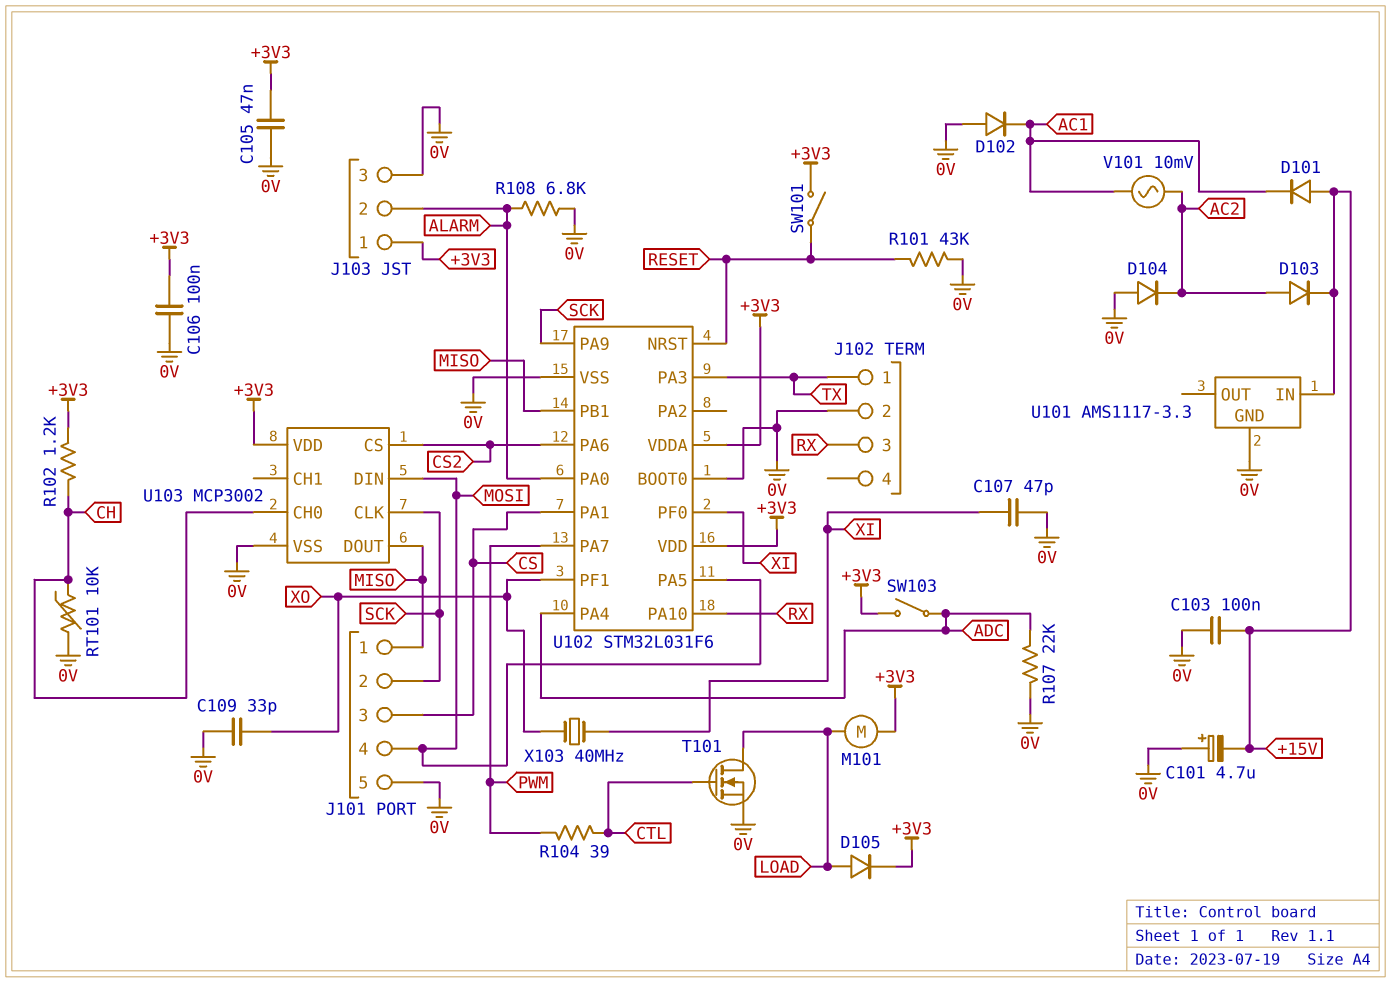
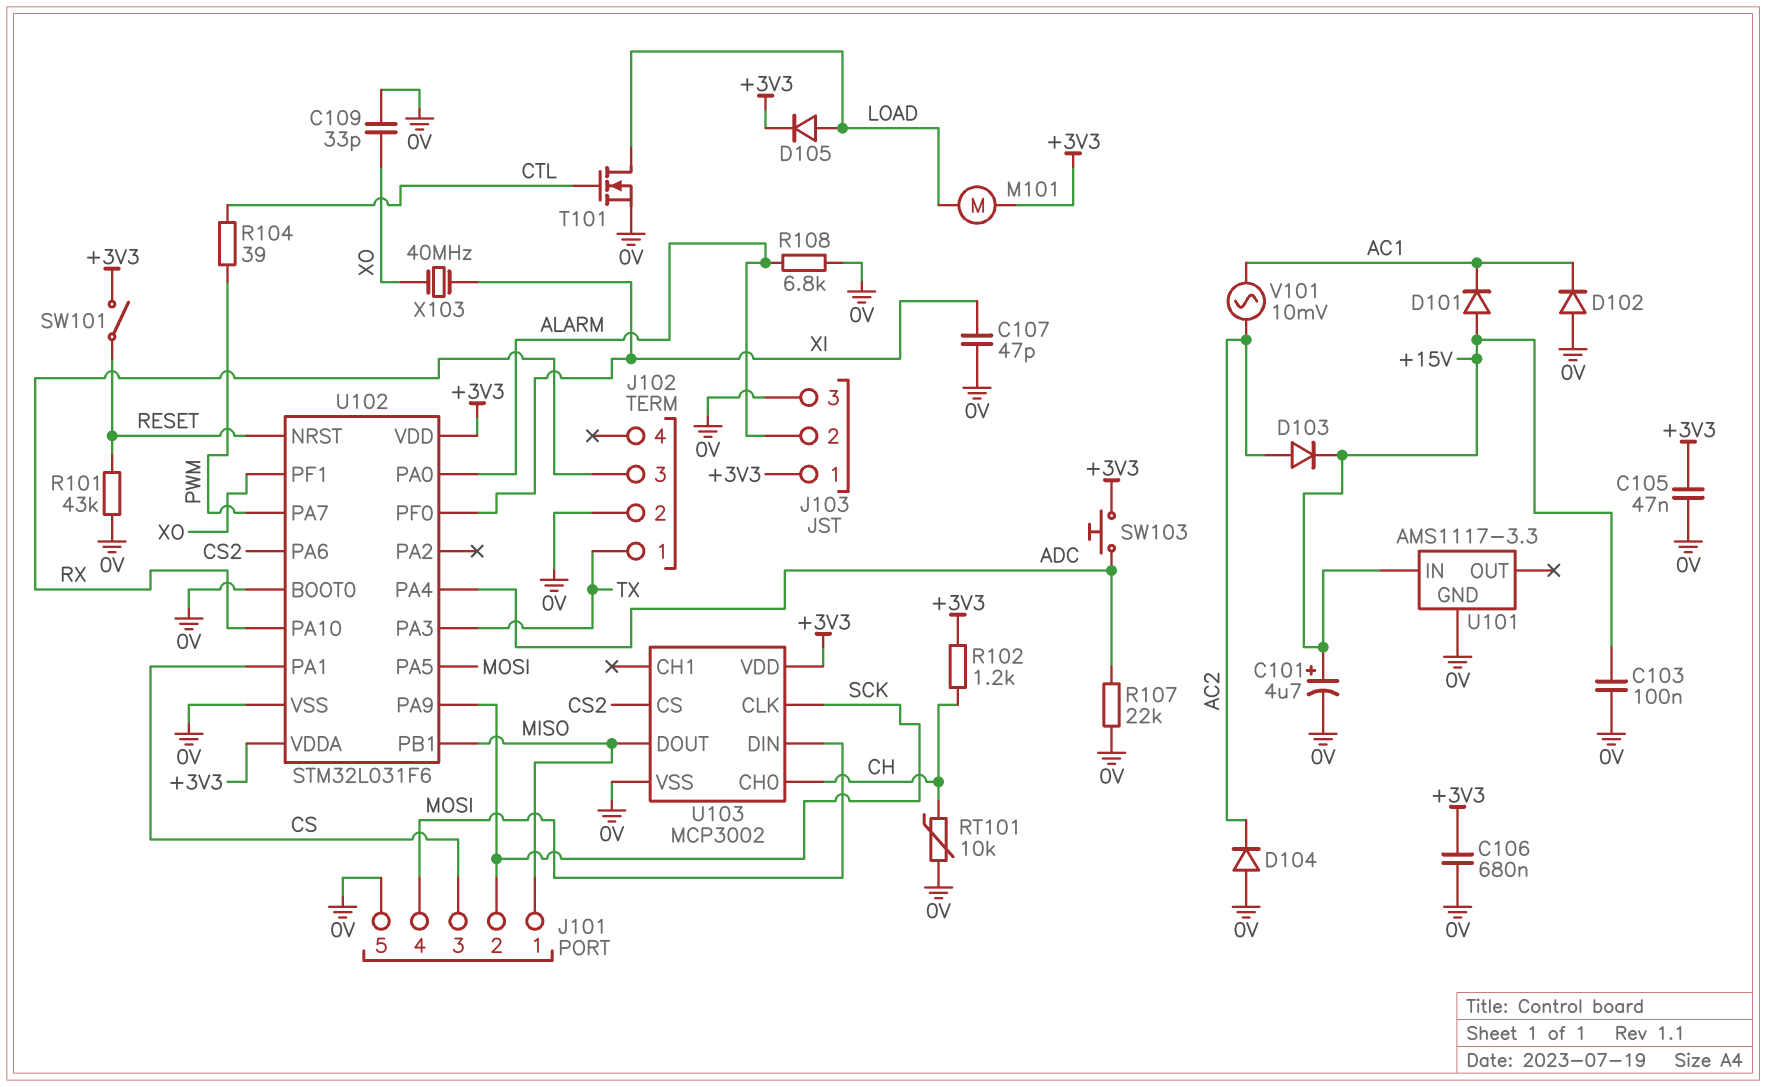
C101: 4.7uF (plus 0V, minus +15V) -> 4.7uF (plus +15V, minus 0V)
C106: 100nF (+3V3, 0V) -> 680nF (+3V3, 0V)
SW103: switch (+3V3, ADC) -> button (+3V3, ADC)

